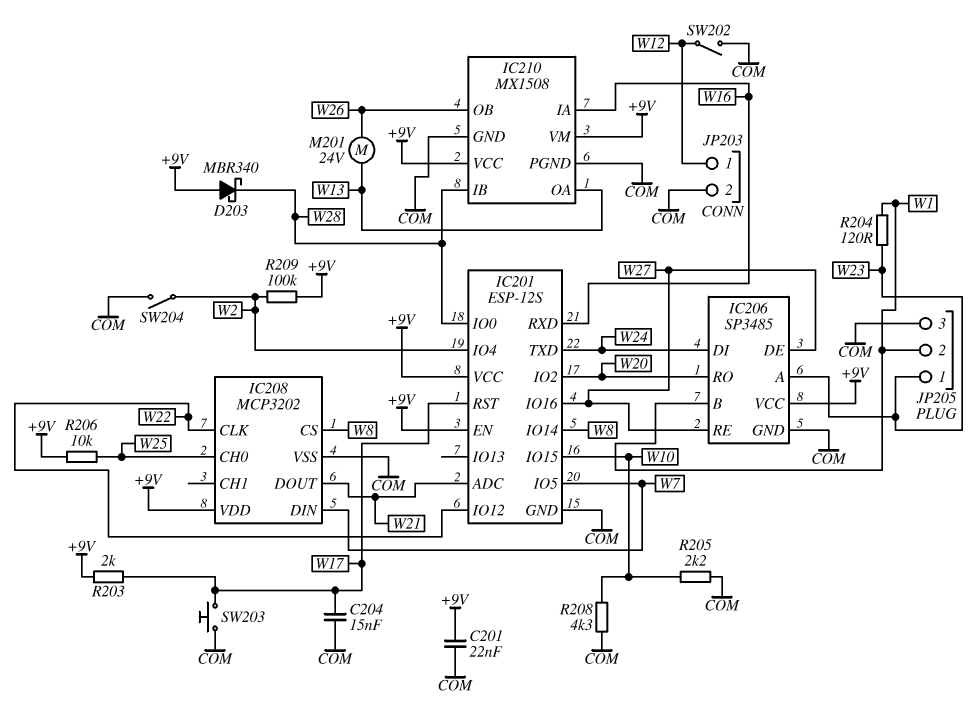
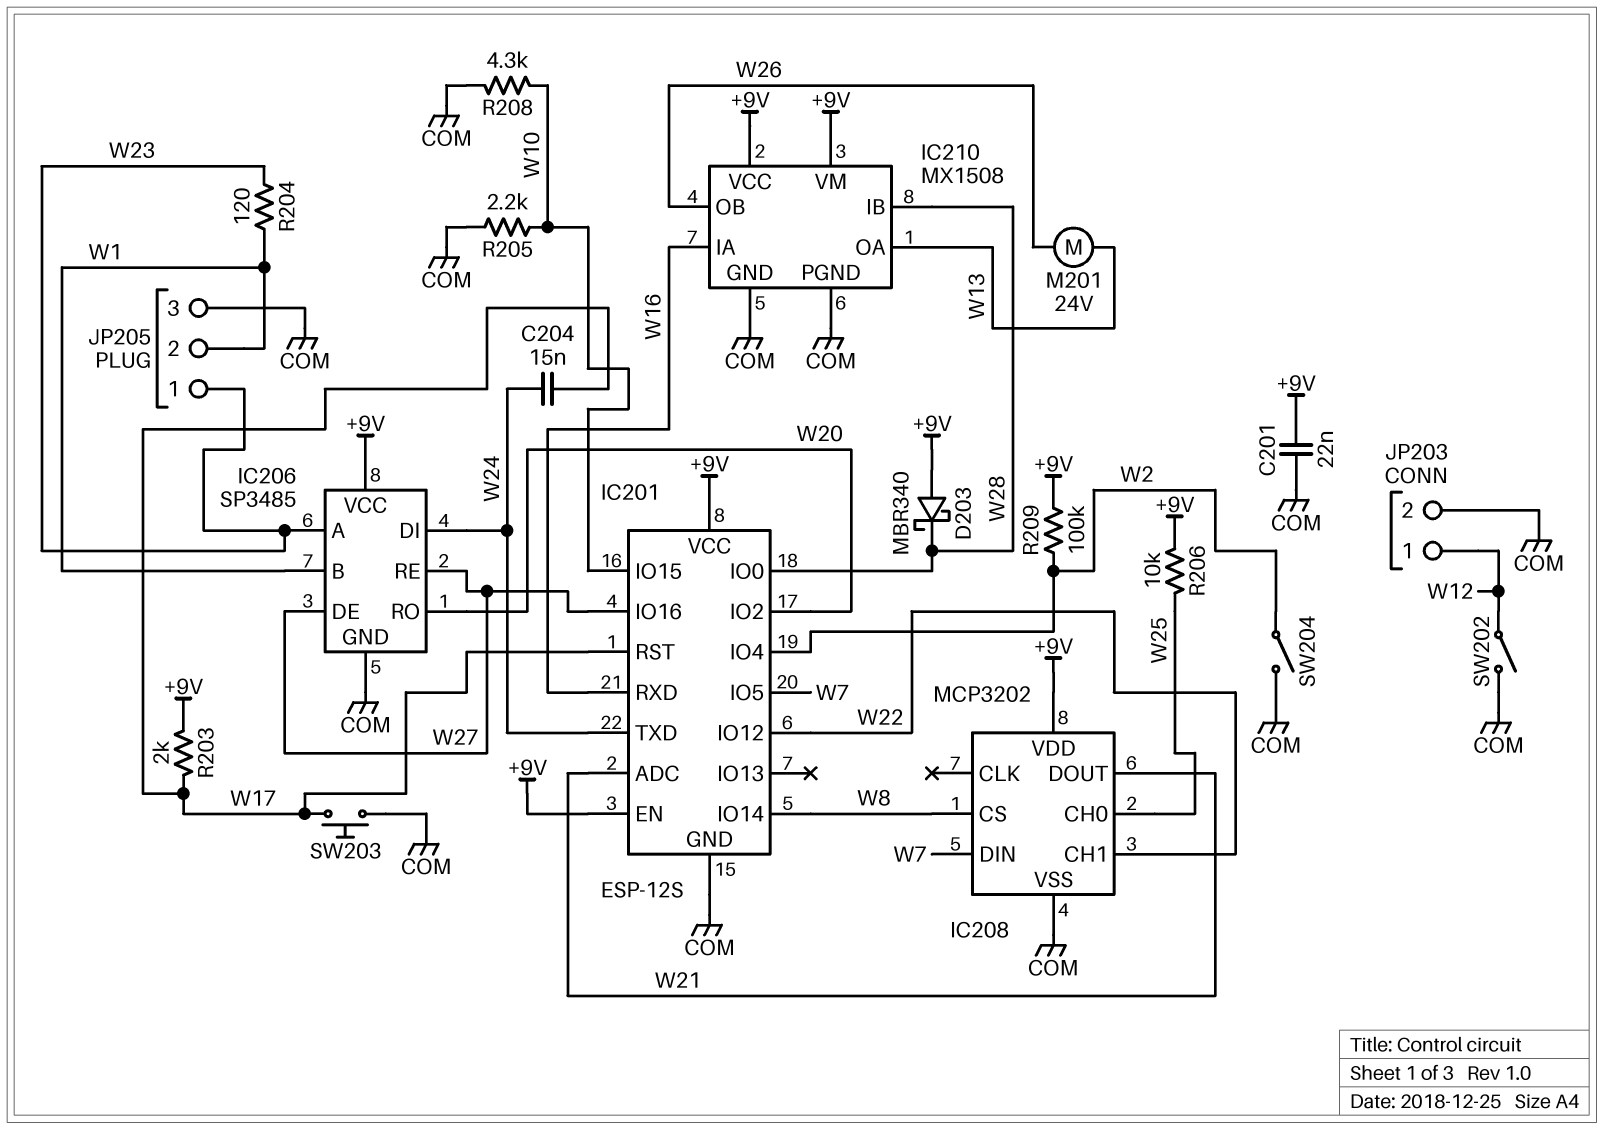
C204: 15nF (COM, W17) -> 15nF (W17, W24)
IC208 pin CH1: none -> W22
IC208 pin CLK: W22 -> none

